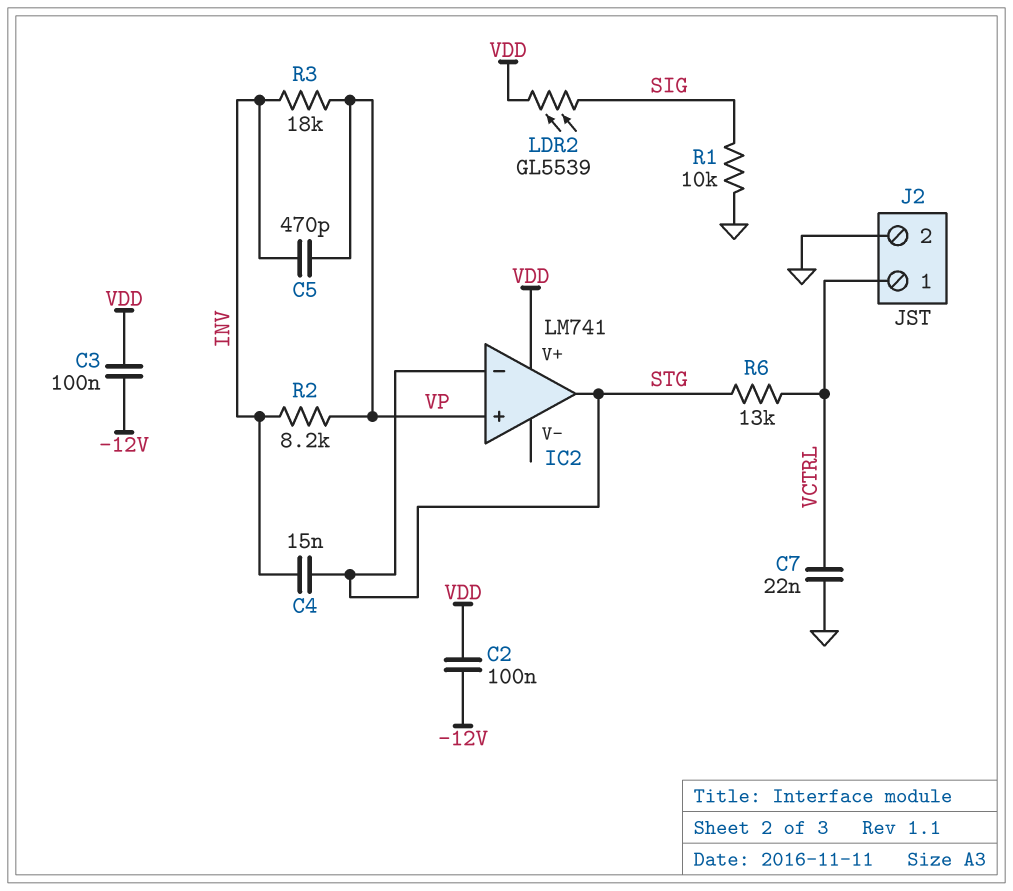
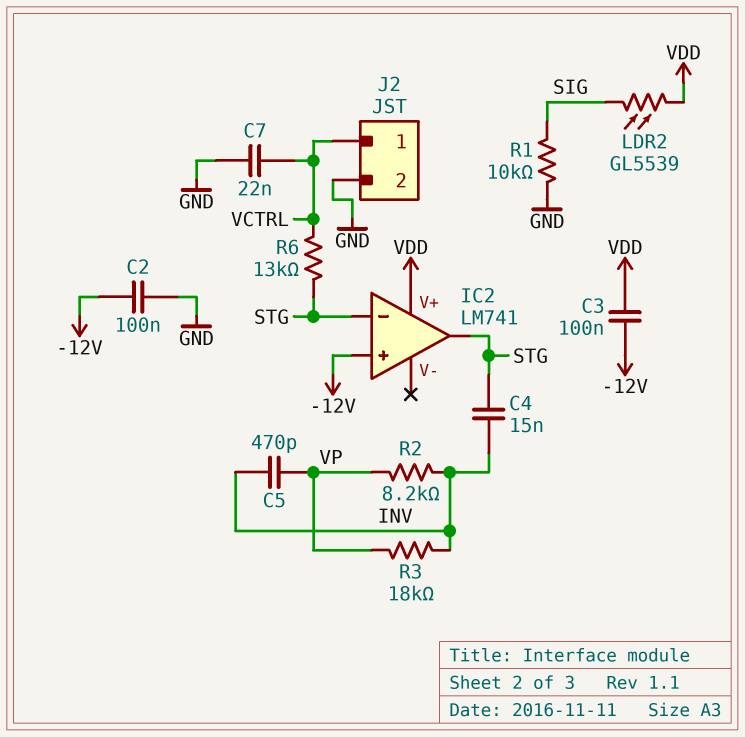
C2: 100nF (-12V, VDD) -> 100nF (-12V, GND)
IC2 pin in+: VP -> -12V

